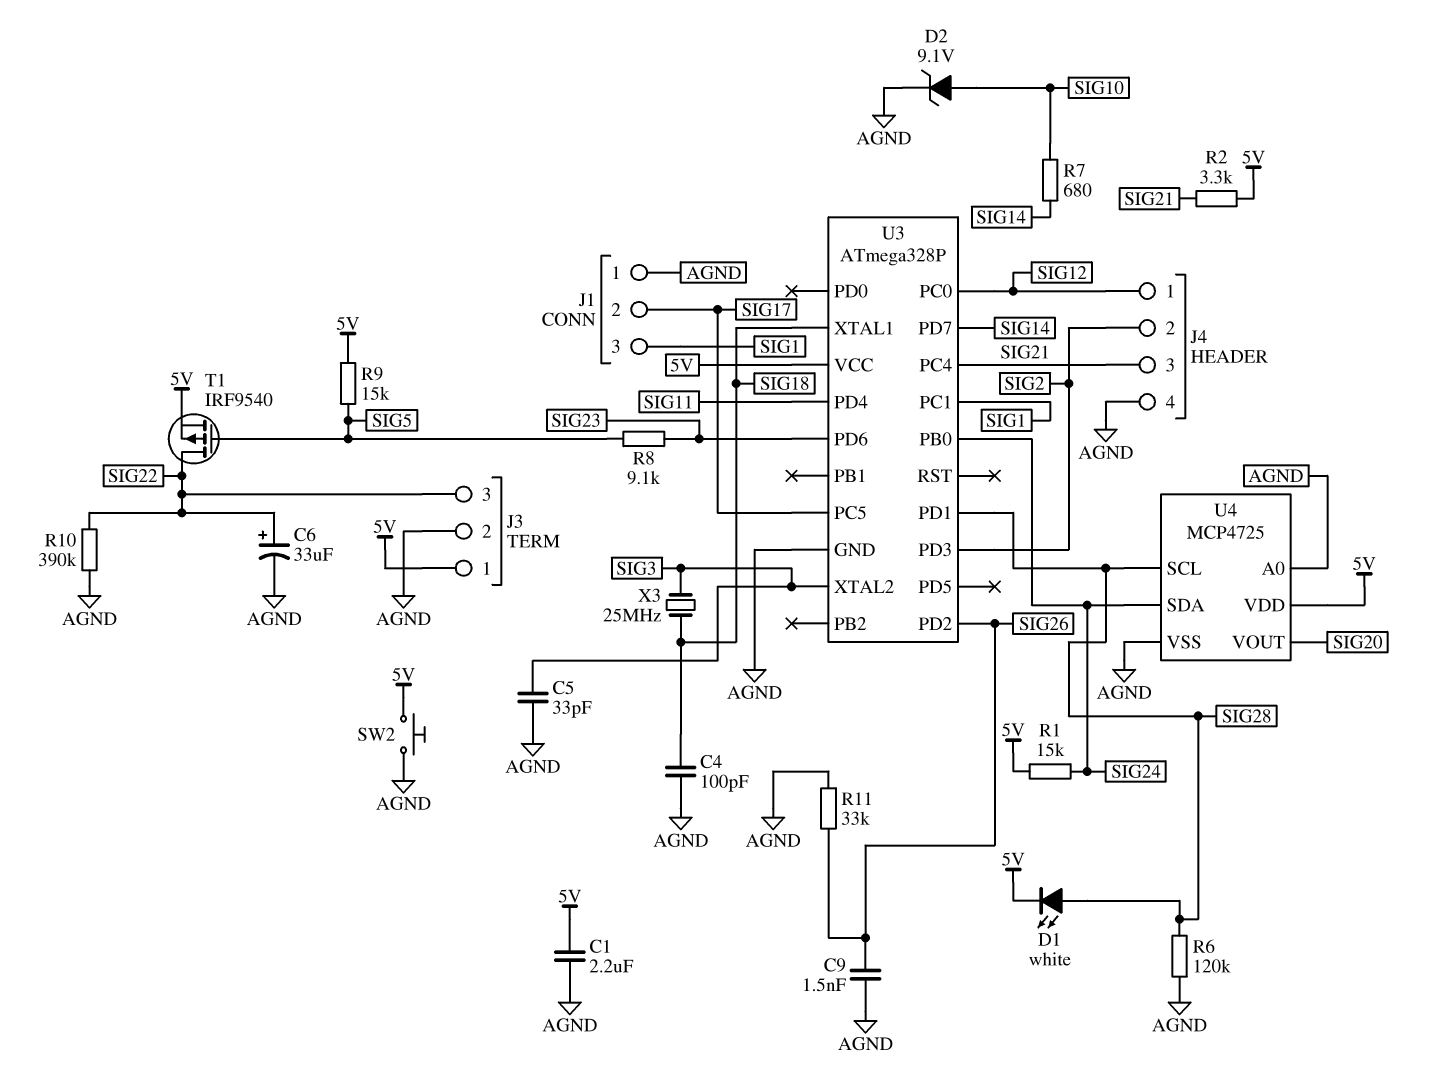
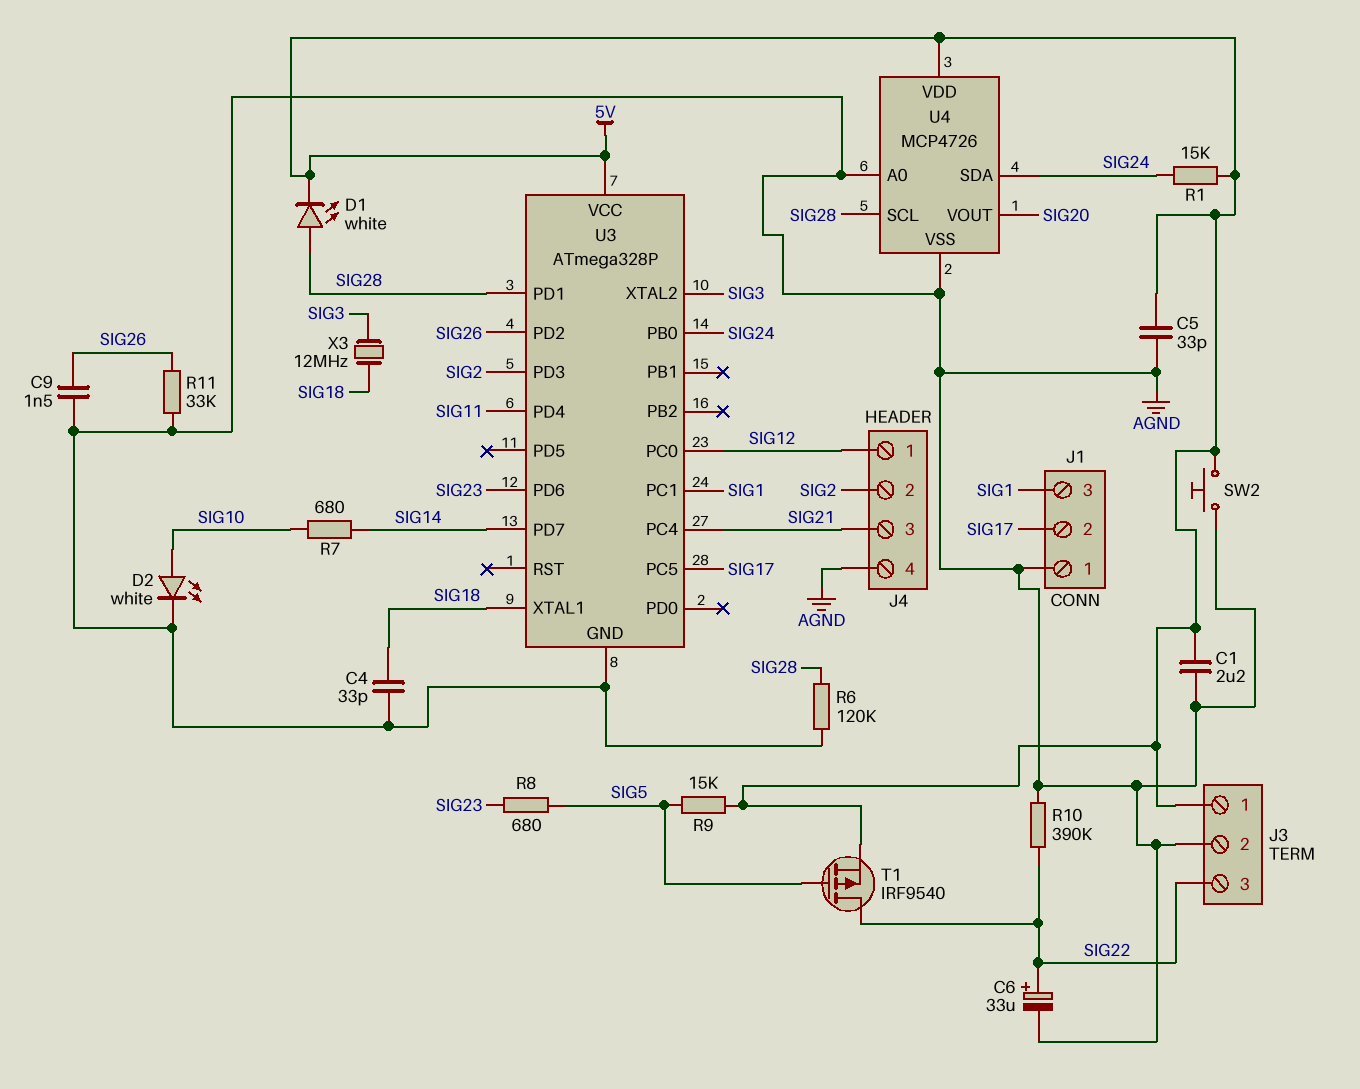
C4: 100pF (AGND, SIG18) -> 33pF (AGND, SIG18)
C5: 33pF (AGND, SIG3) -> 33pF (5V, AGND)
D2: zener 9.1V (A SIG10, K AGND) -> LED white (A SIG10, K AGND)
R2: 3.3k (5V, SIG21) -> none
R8: 9.1k (SIG5, SIG23) -> 680 (SIG5, SIG23)
U4: MCP4725 -> MCP4726
X3: 25MHz (SIG3, SIG18) -> 12MHz (SIG3, SIG18)

